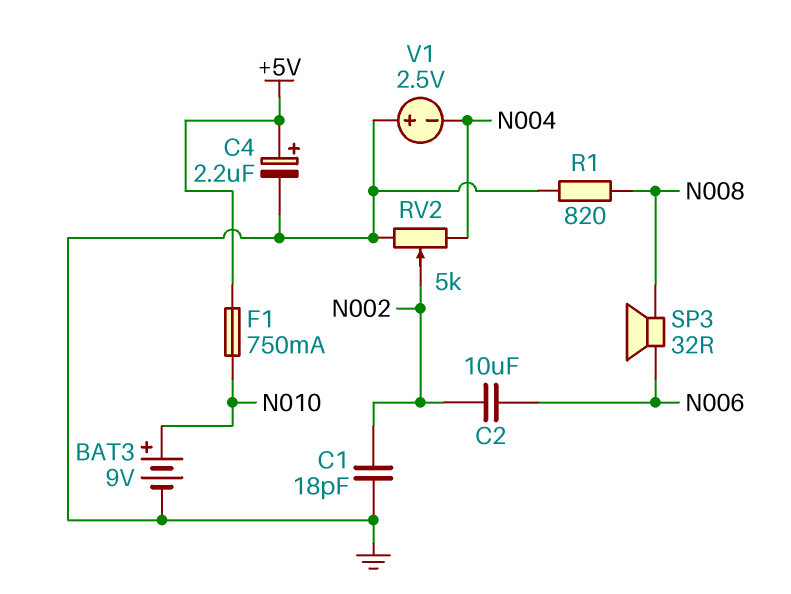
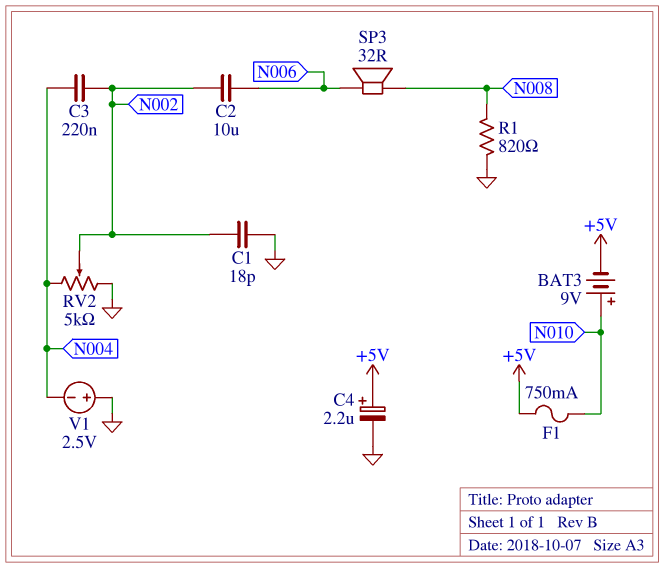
BAT3: 9V (plus N010, minus GND) -> 9V (plus N010, minus +5V)
C3: none -> 220nF (N002, N004)

